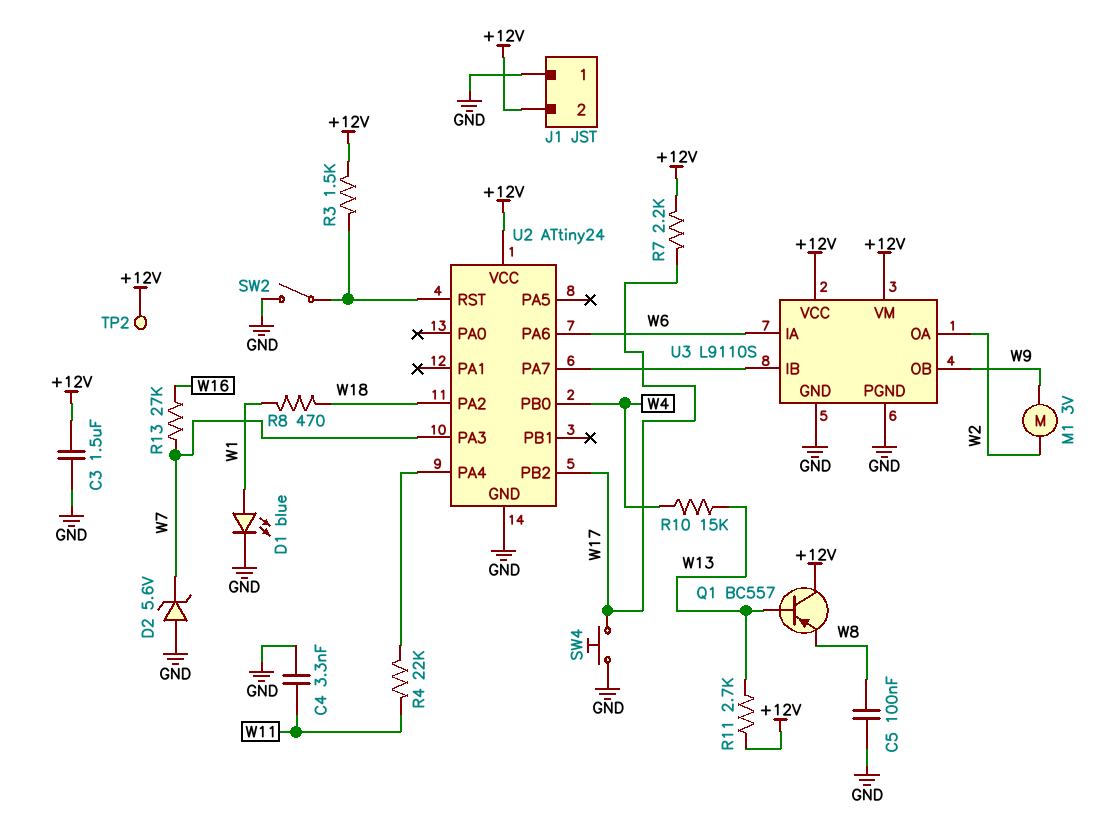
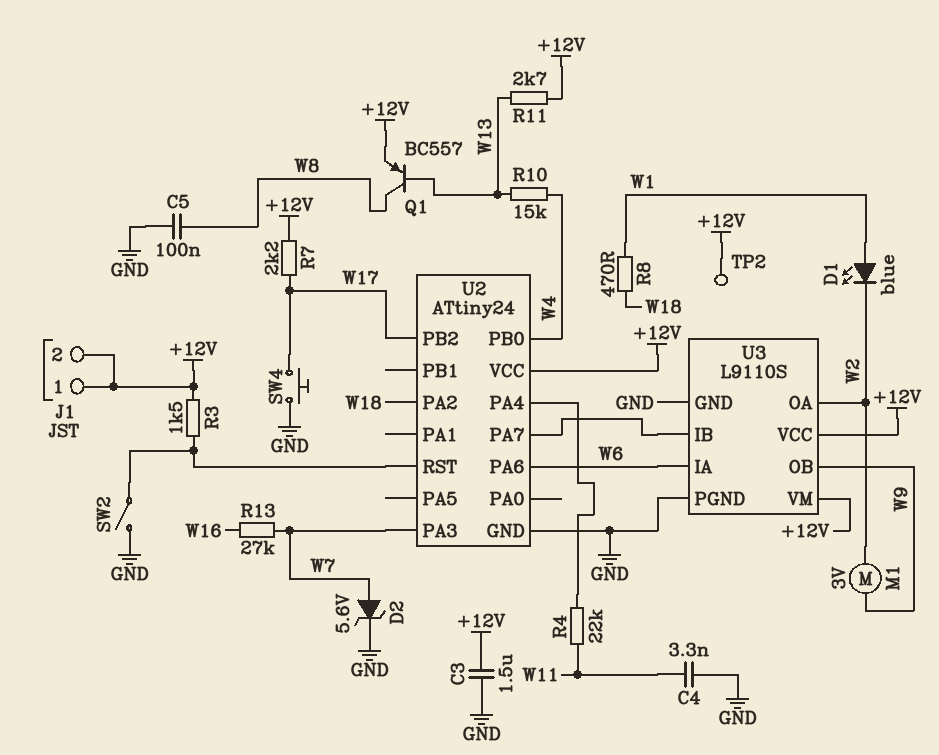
D1: LED blue (A W1, K GND) -> LED blue (A W1, K W2)
D2: zener 5.6V (A GND, K W7) -> zener 5.6V (A W7, K GND)
J1 pin 1: GND -> +12V
Q1: PNP BC557 (B W13, C +12V, E W8) -> PNP BC557 (B W13, C W8, E +12V)

